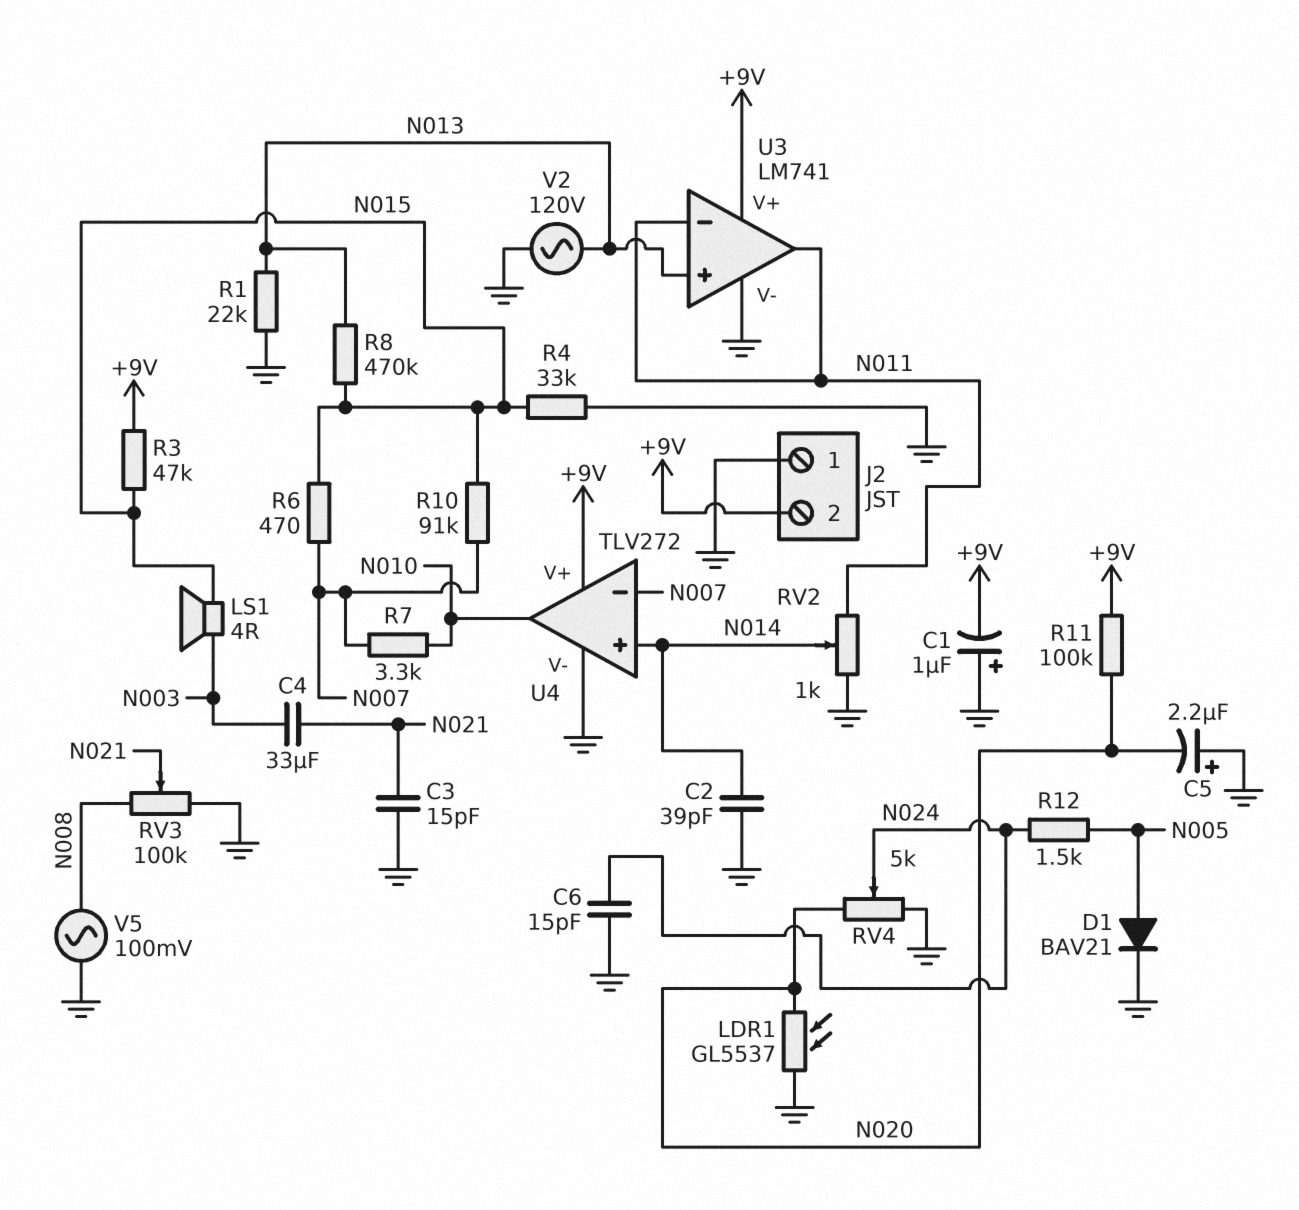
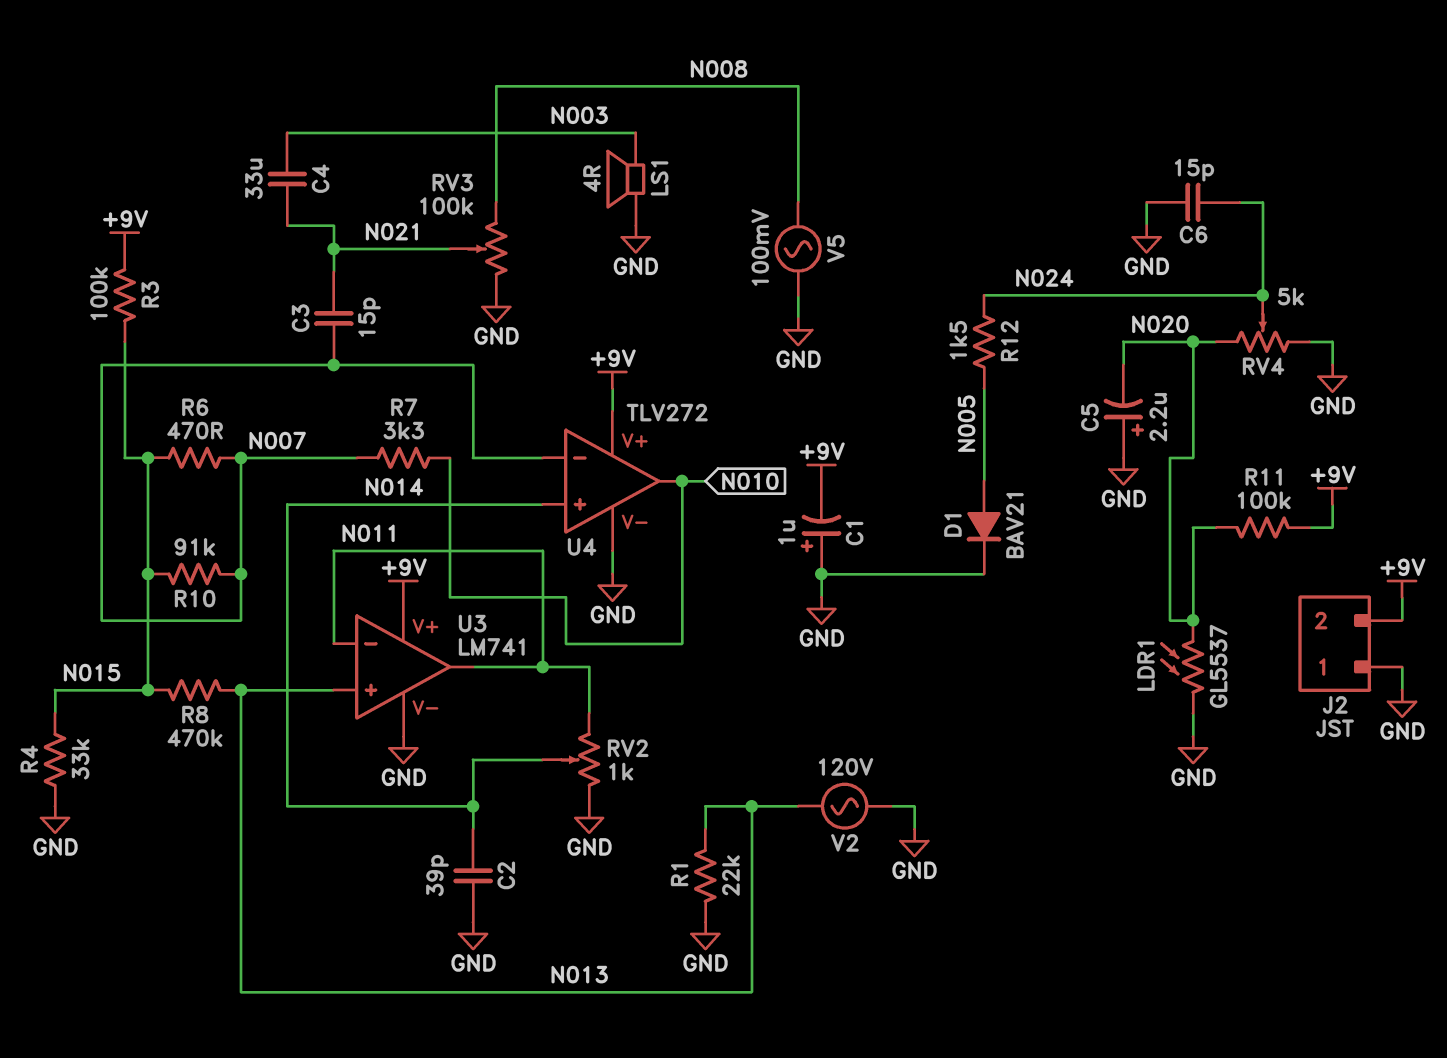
C3: 15pF (GND, N021) -> 15pF (N007, N021)
LS1: speaker 4R (N003, N015) -> speaker 4R (GND, N003)
R3: 47k (+9V, N015) -> 100k (+9V, N015)

